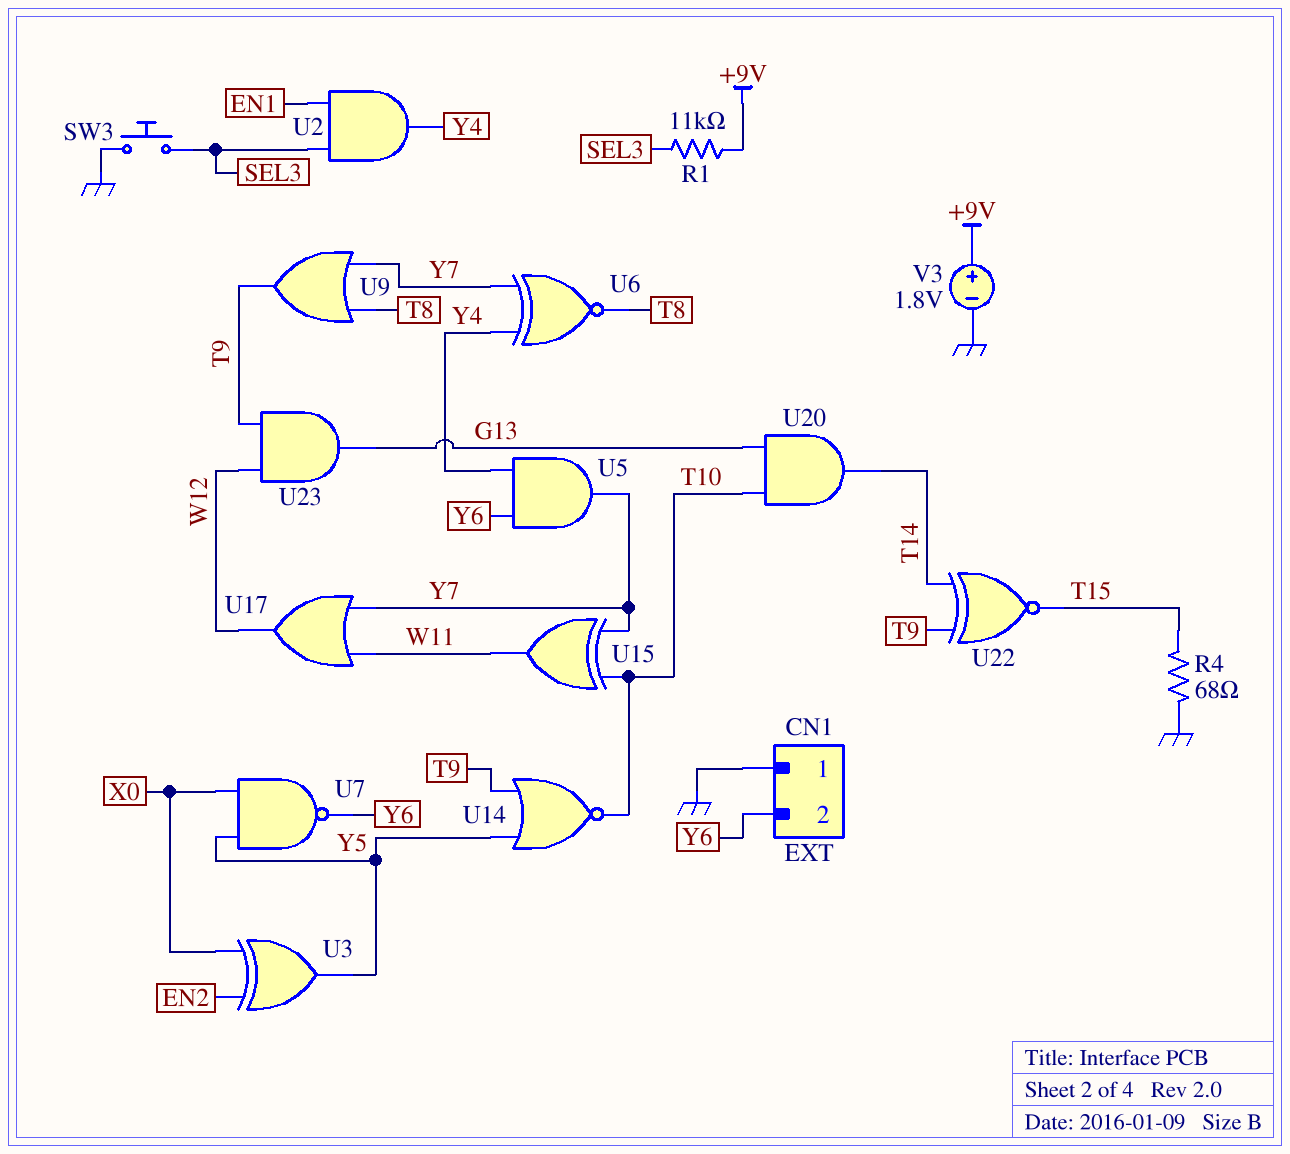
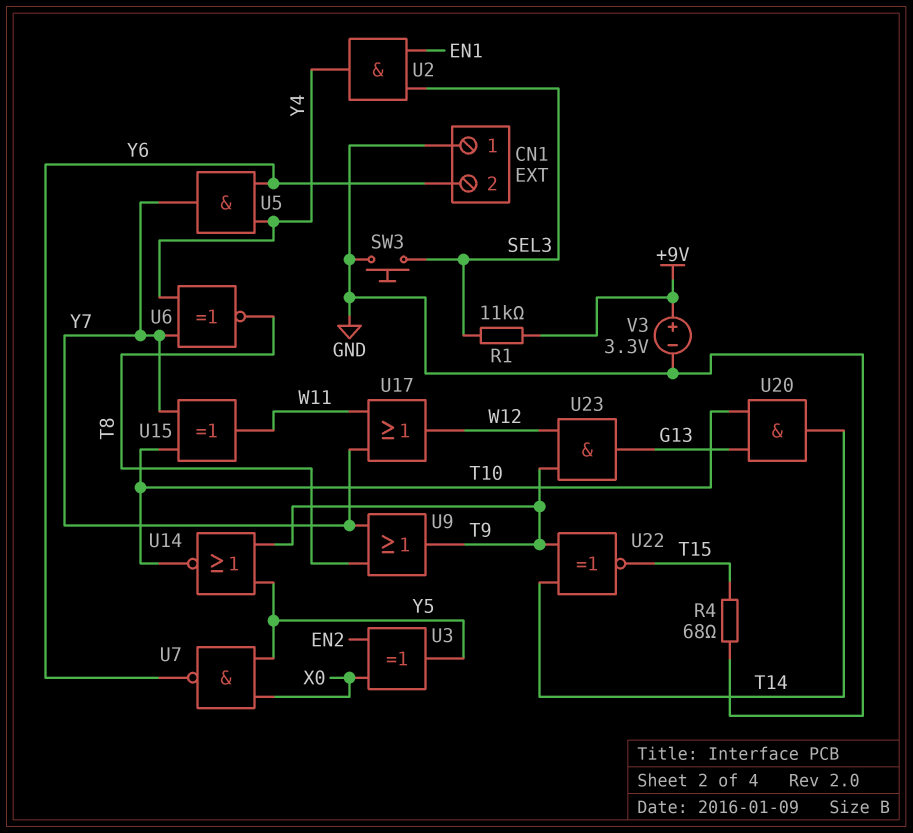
V3: 1.8V (plus +9V, minus GND) -> 3.3V (plus +9V, minus GND)

